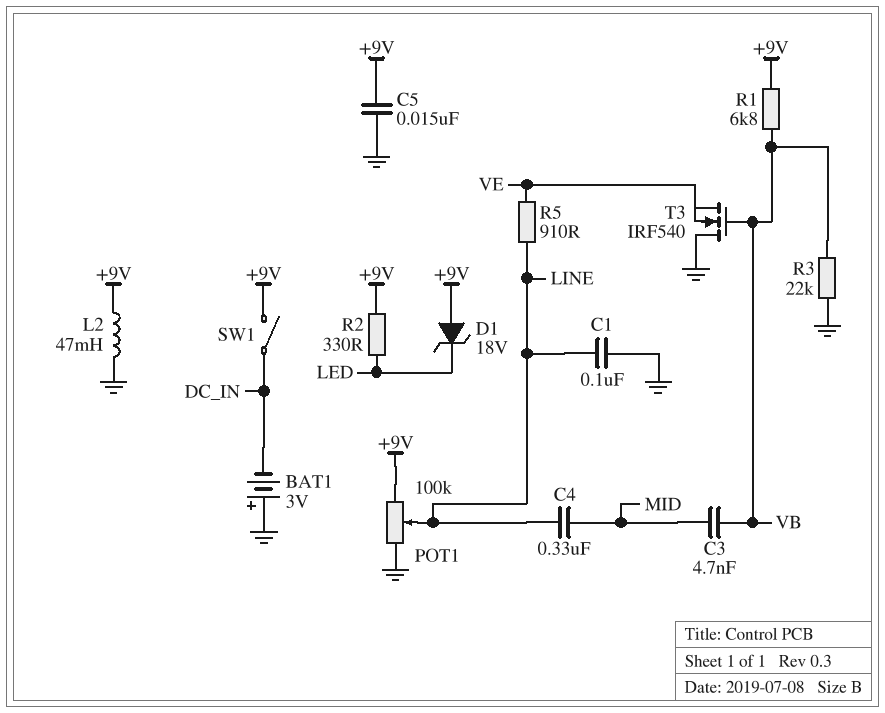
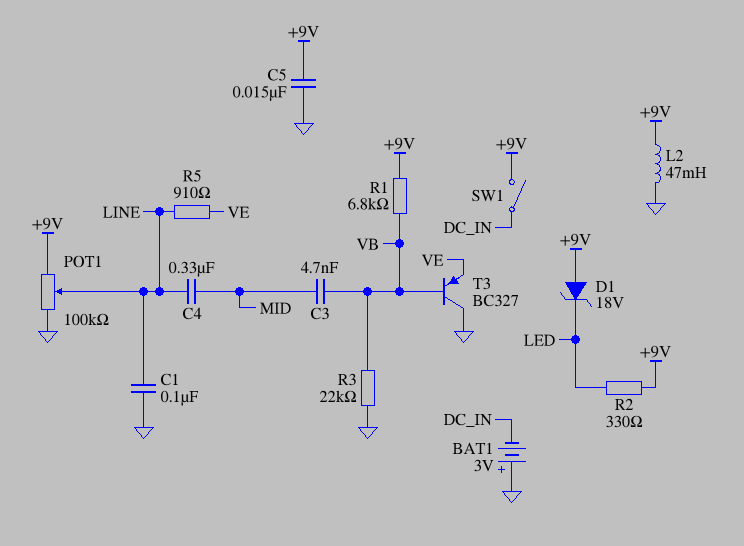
T3: NMOS IRF540 (G VB, D GND, S VE) -> PNP BC327 (B VB, C GND, E VE)

